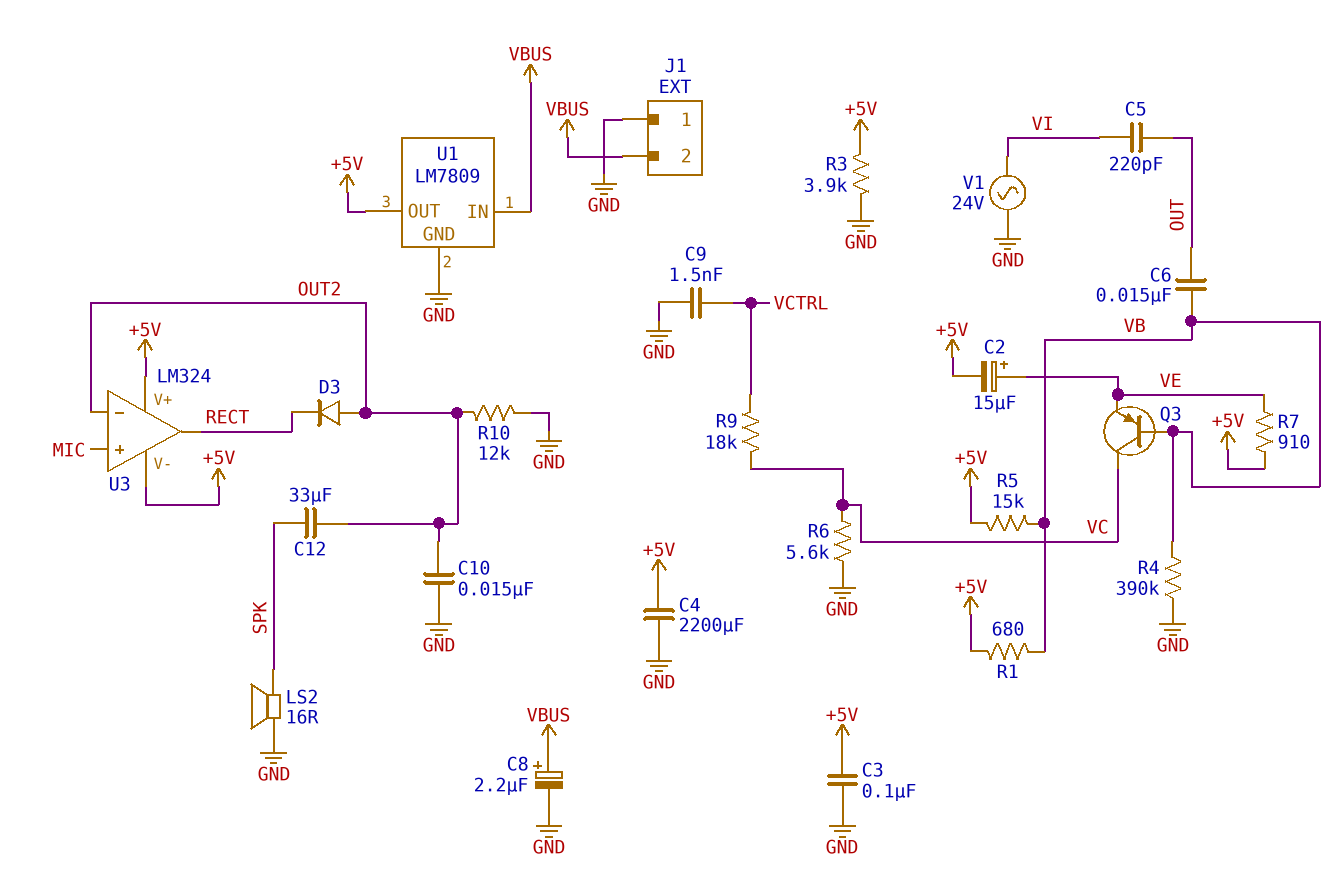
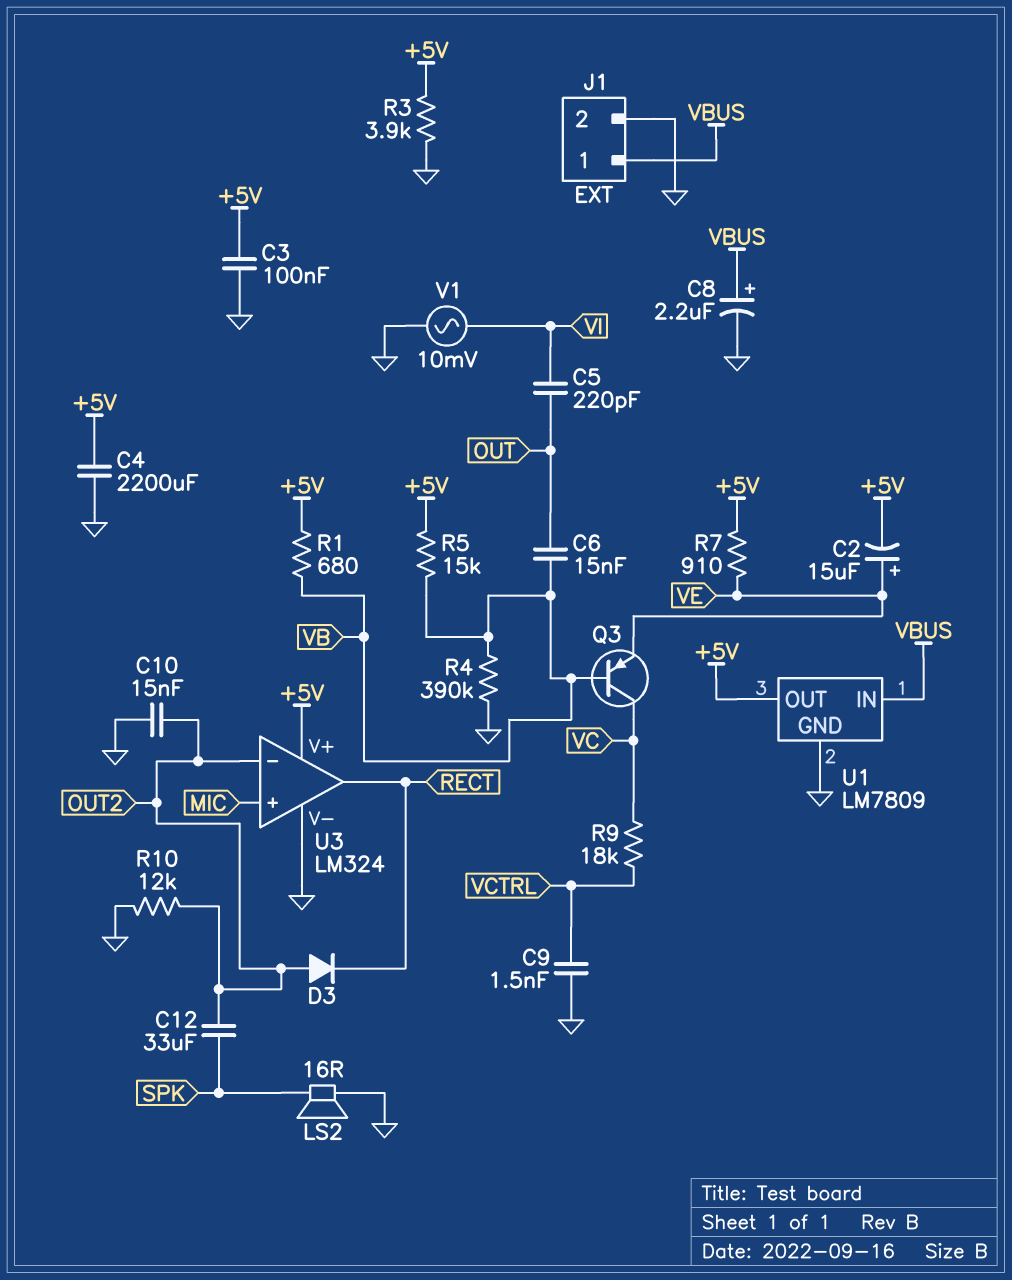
J1 pin 1: GND -> VBUS
J1 pin 2: VBUS -> GND
R6: 5.6k (GND, VC) -> none
U3 pin V-: +5V -> GND
V1: AC 24V (GND, VI) -> AC 10mV (GND, VI)

